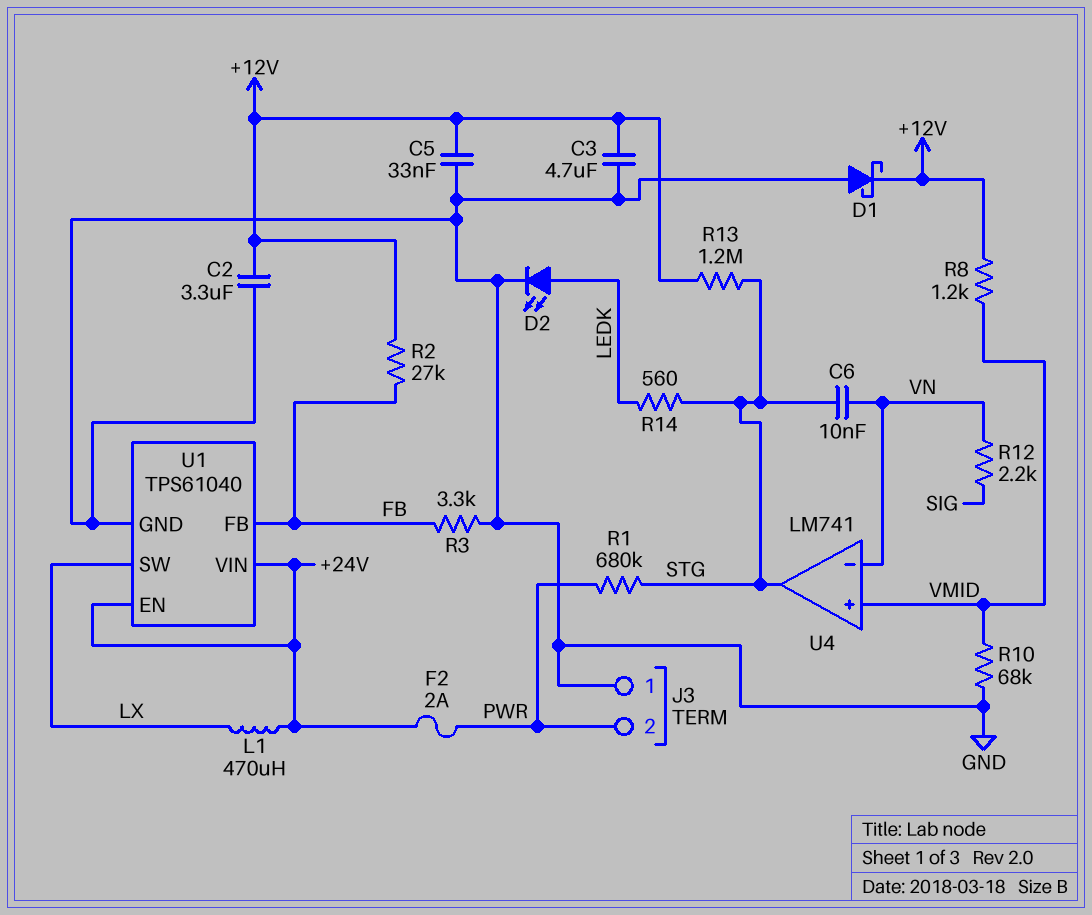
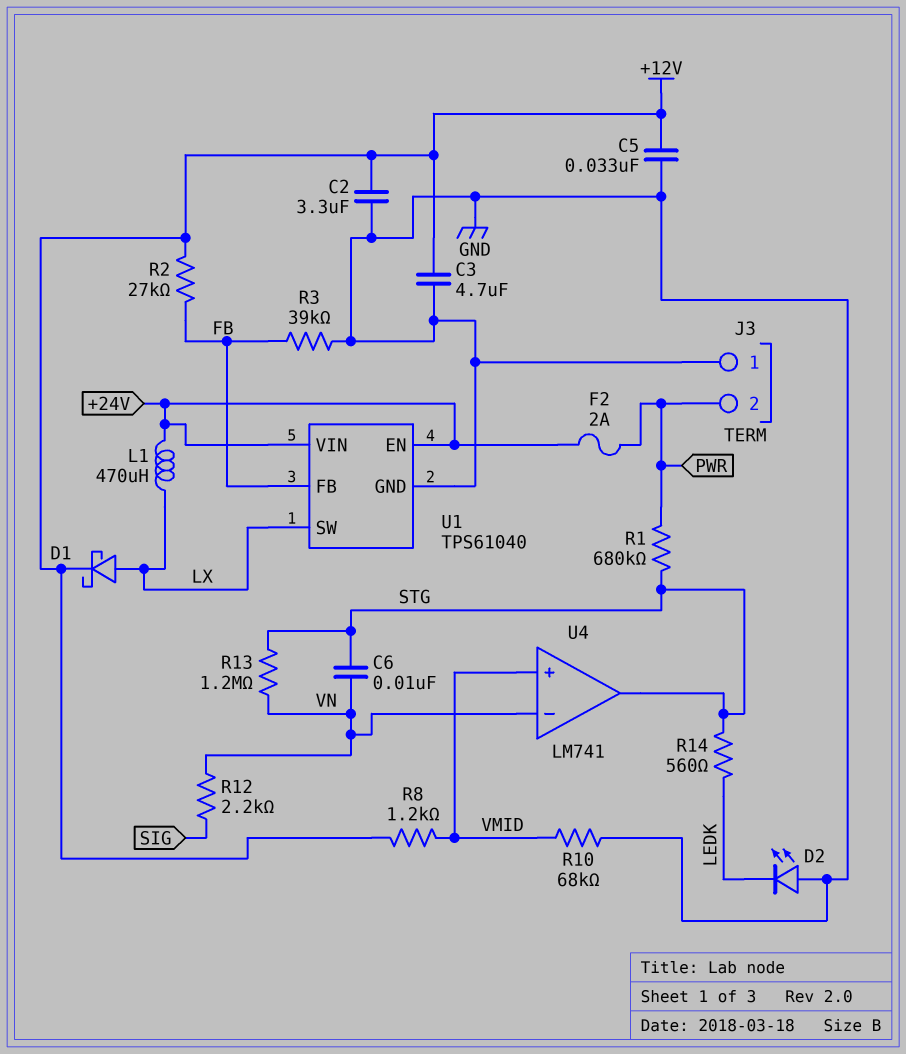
D1: schottky (A GND, K +12V) -> schottky (A LX, K +12V)
D2: LED (A LEDK, K GND) -> LED (A GND, K LEDK)
R3: 3.3k (FB, GND) -> 39k (FB, GND)
R13: 1.2M (+12V, STG) -> 1.2M (STG, VN)

